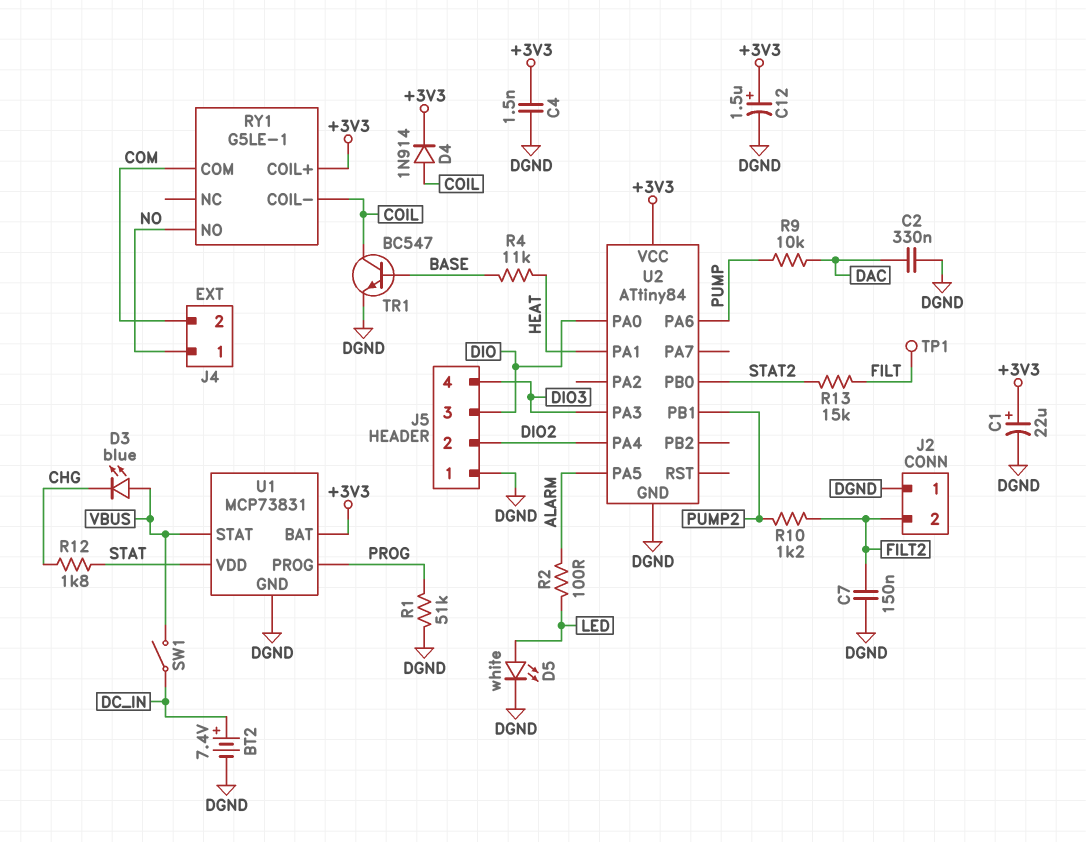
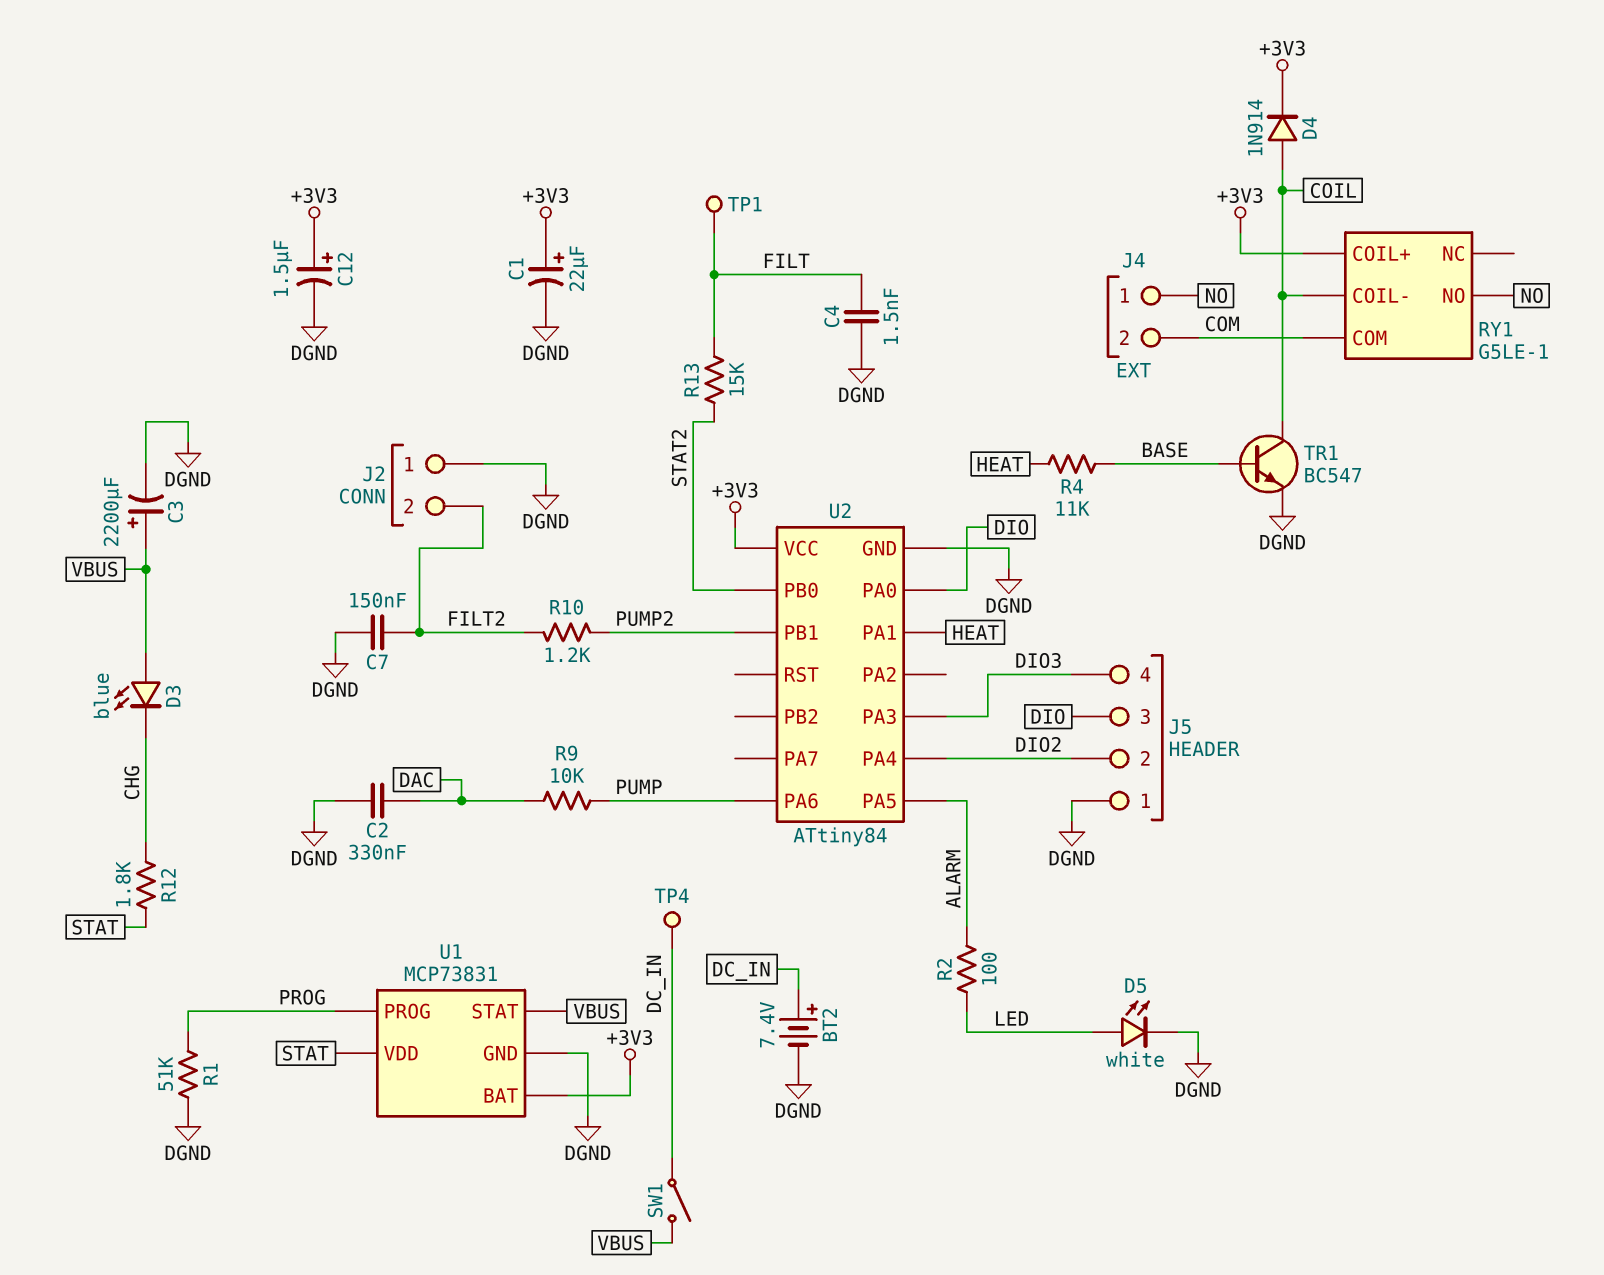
C3: none -> 2200uF (plus VBUS, minus DGND)
C4: 1.5nF (+3V3, DGND) -> 1.5nF (DGND, FILT)
TP4: none -> test point (DC_IN)

